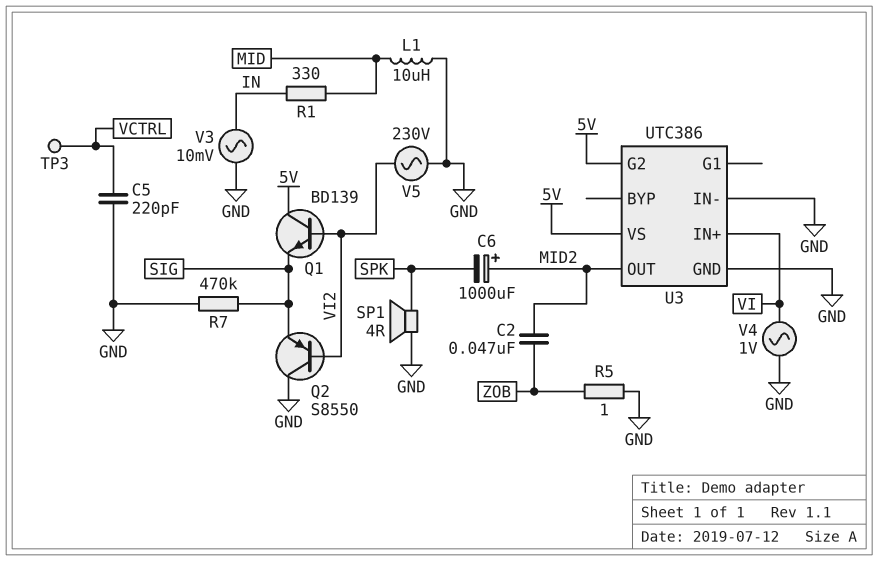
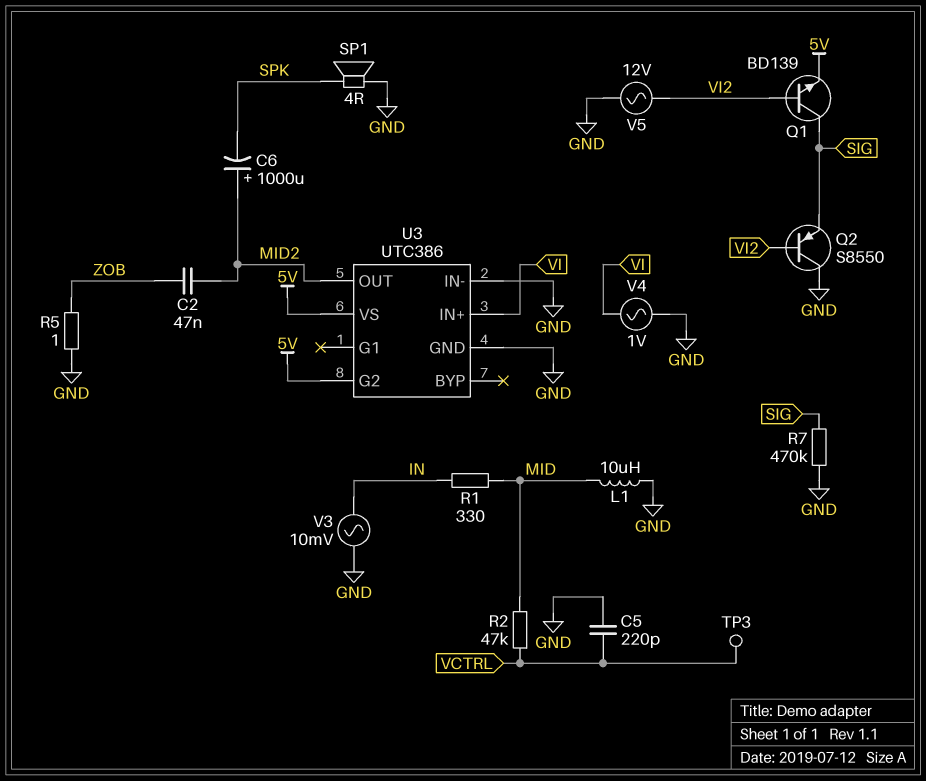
Q1: NPN BD139 (B VI2, C 5V, E SIG) -> NPN BD139 (B VI2, C SIG, E 5V)
R2: none -> 47k (MID, VCTRL)
V5: AC 230V (GND, VI2) -> AC 12V (GND, VI2)

